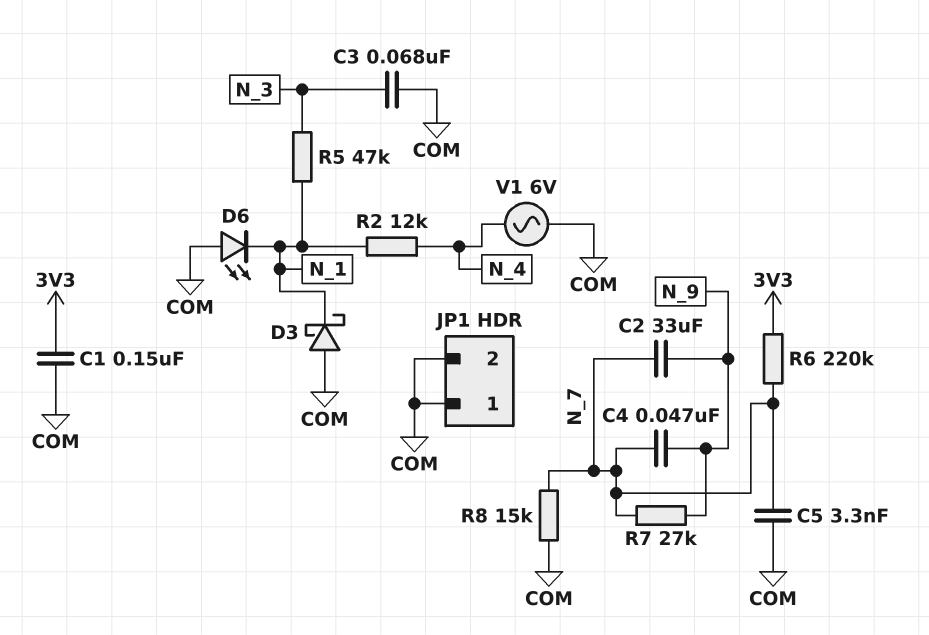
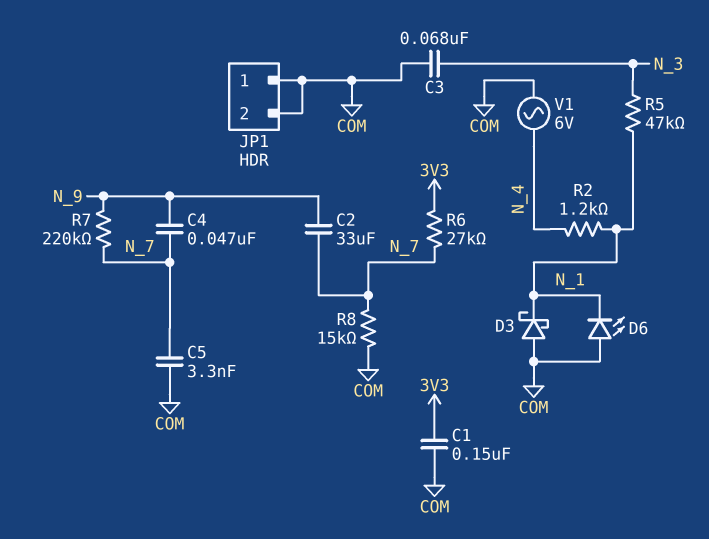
R2: 12k (N_1, N_4) -> 1.2k (N_1, N_4)
R6: 220k (3V3, N_7) -> 27k (3V3, N_7)
R7: 27k (N_7, N_9) -> 220k (N_7, N_9)

